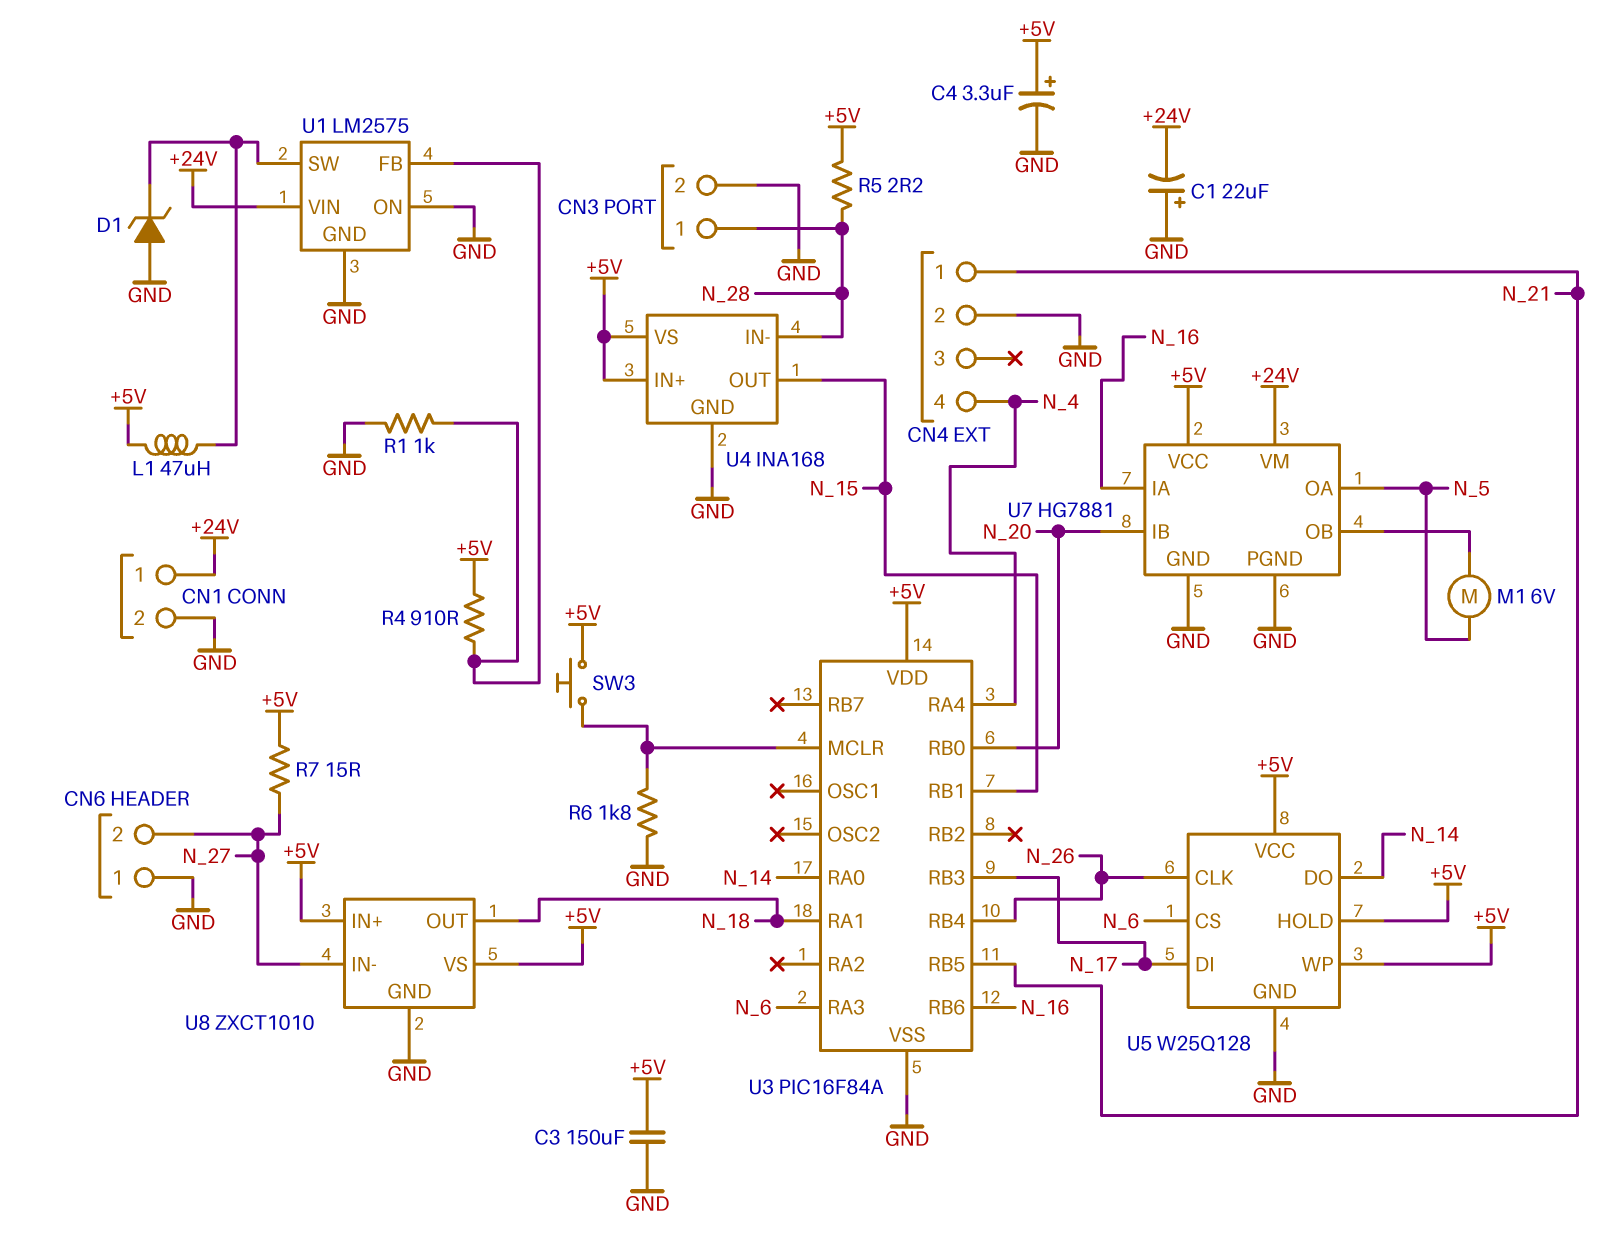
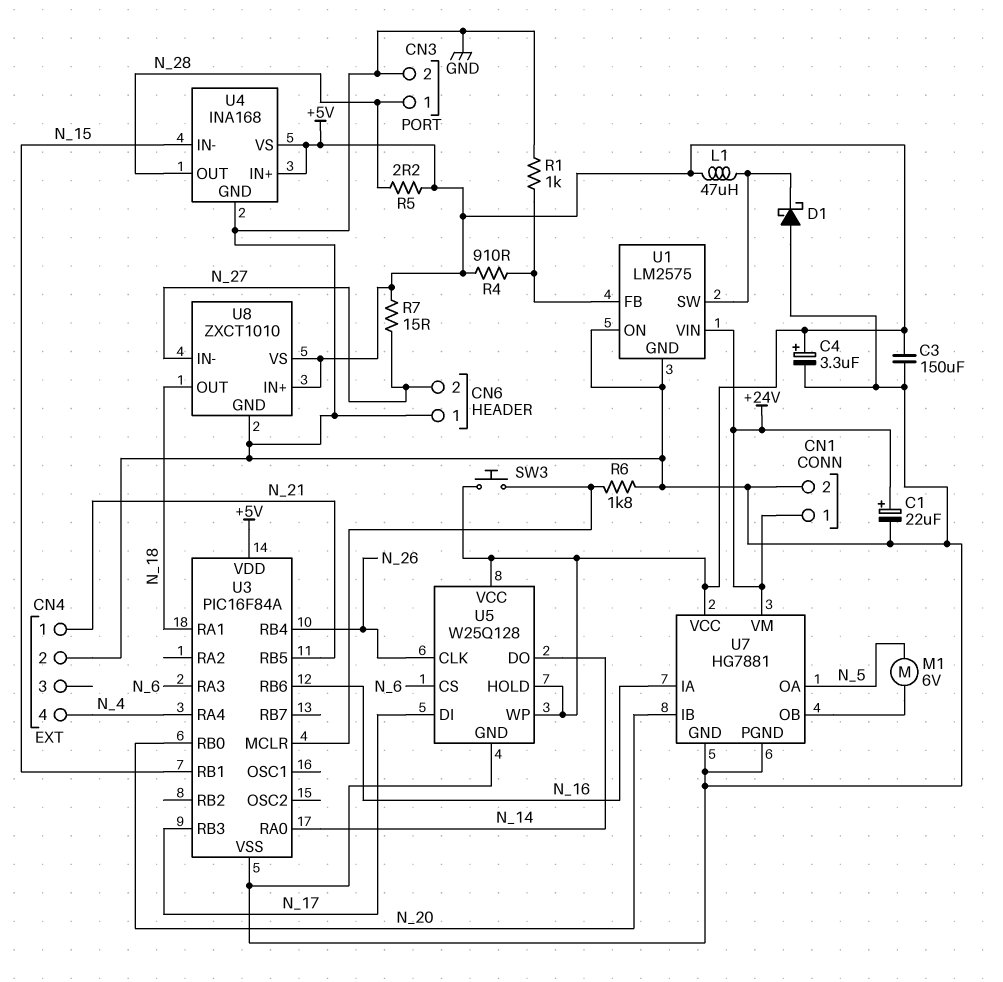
C1: 22uF (plus GND, minus +24V) -> 22uF (plus +24V, minus GND)
D1: zener (A GND, K U1/SW) -> schottky (A GND, K U1/SW)
U4 pin IN-: N_28 -> N_15
U4 pin OUT: N_15 -> N_28

